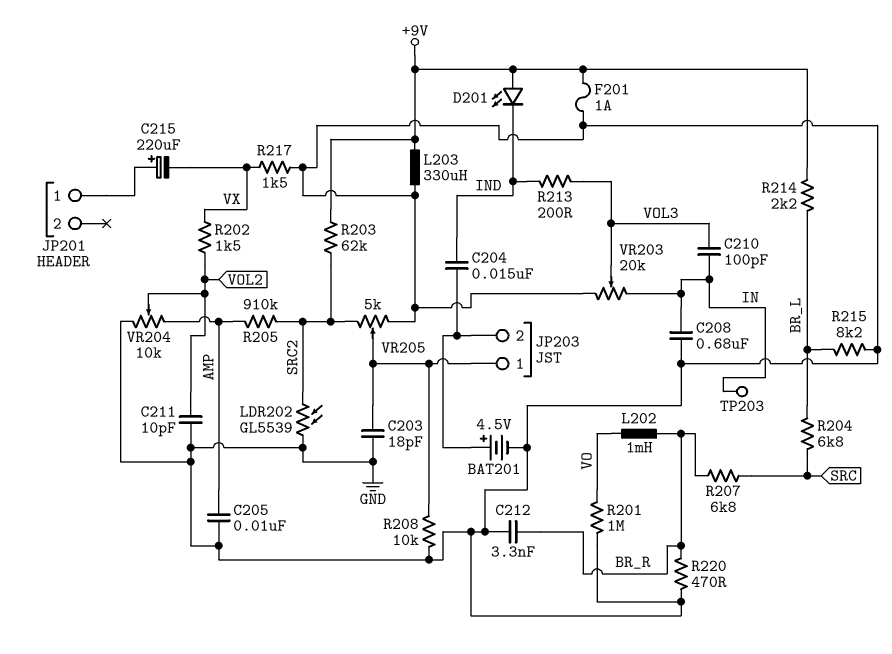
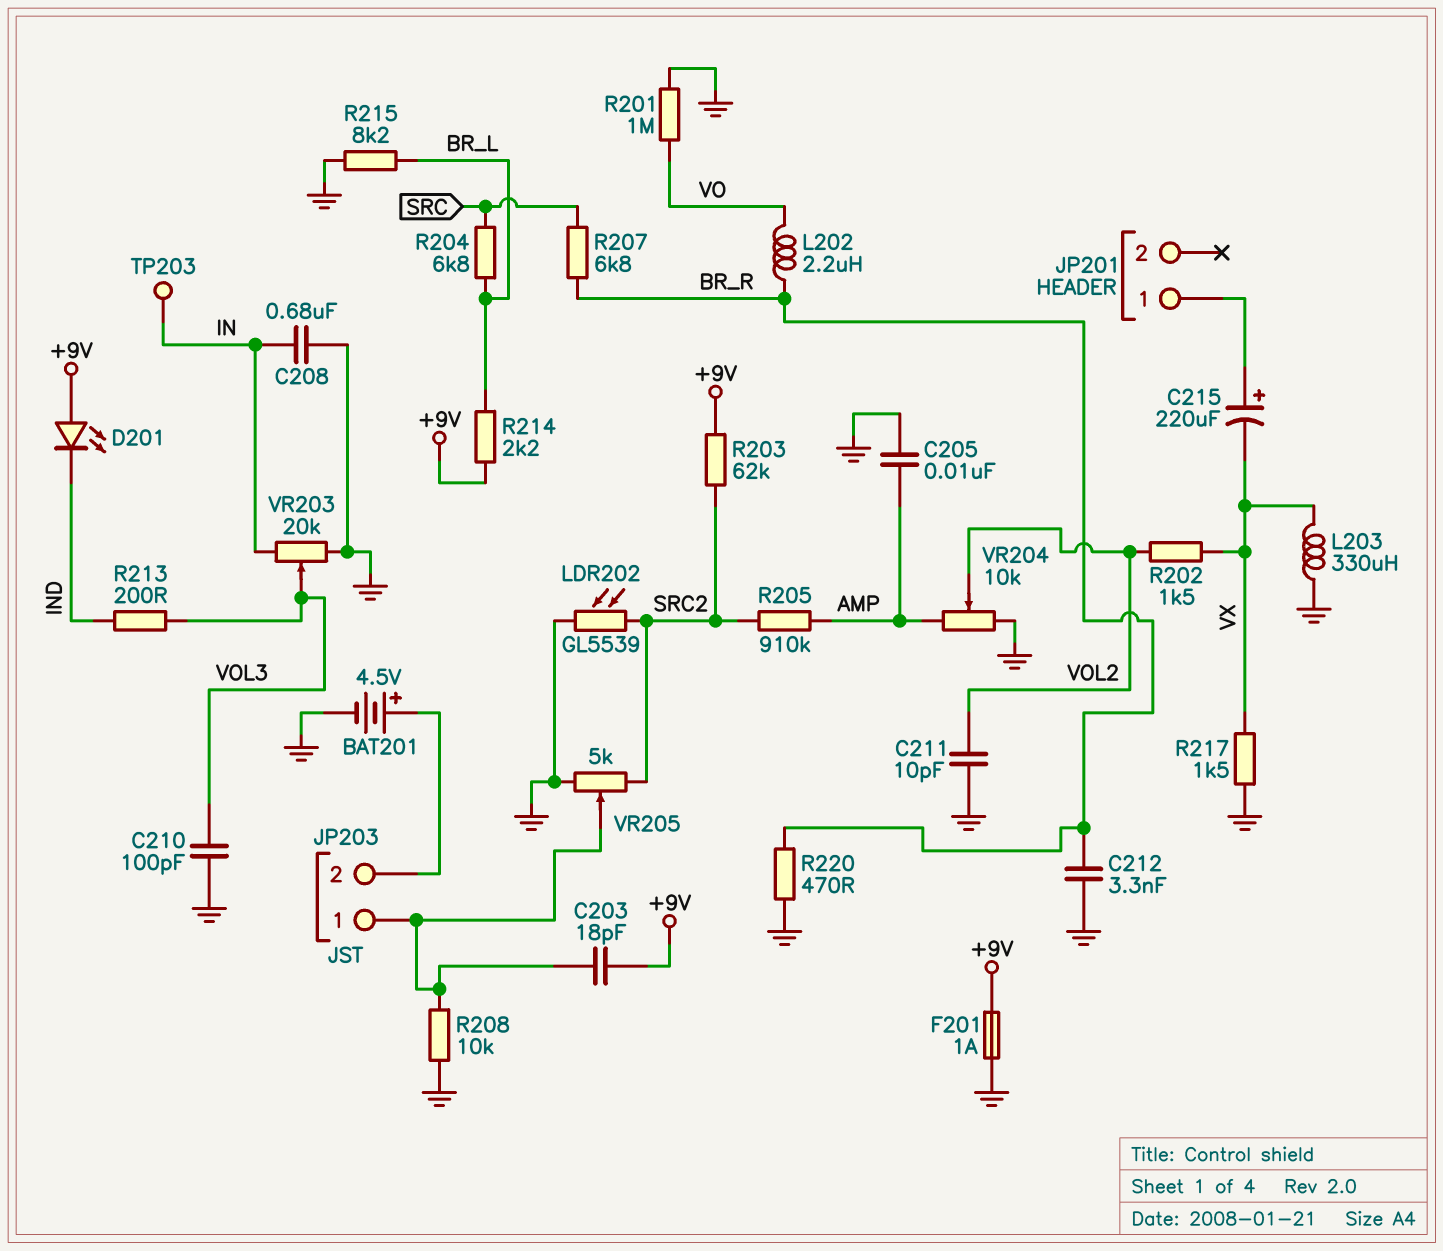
C203: 18pF (GND, JP203/1) -> 18pF (+9V, JP203/1)
C204: 15nF (IND, JP203/2) -> none
C210: 100pF (IN, VOL3) -> 100pF (GND, VOL3)
L202: 1mH (BR_R, VO) -> 2.2uH (BR_R, VO)
L203: 330uH (+9V, GND) -> 330uH (GND, VX)

